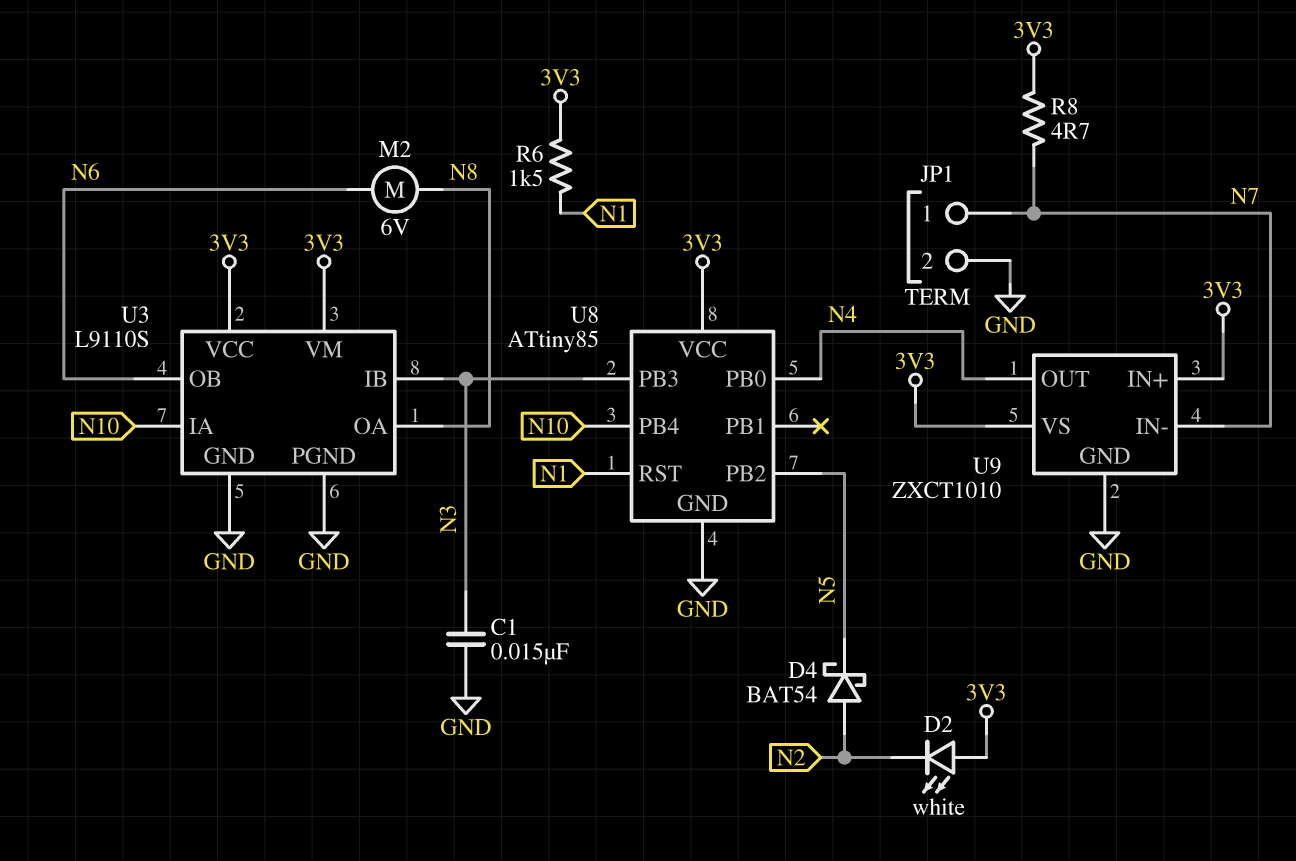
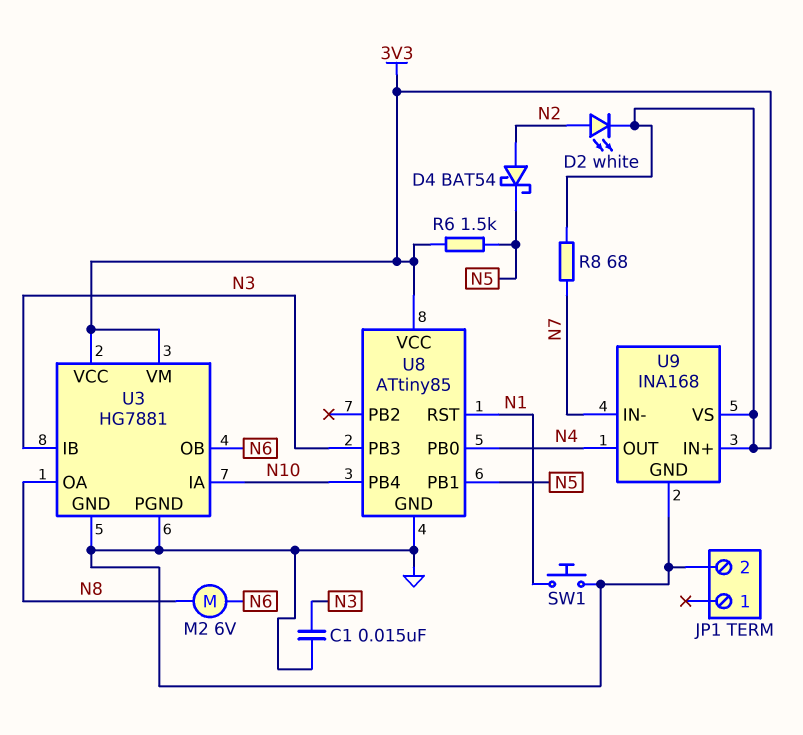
D2: LED white (A 3V3, K N2) -> LED white (A N2, K 3V3)
JP1 pin 1: N7 -> none
R6: 1.5k (3V3, N1) -> 1.5k (3V3, N5)
R8: 4.7 (3V3, N7) -> 68 (3V3, N7)
SW1: none -> button (GND, N1)
U3: L9110S -> HG7881
U8 pin PB1: none -> N5
U8 pin PB2: N5 -> none
U9: ZXCT1010 -> INA168

